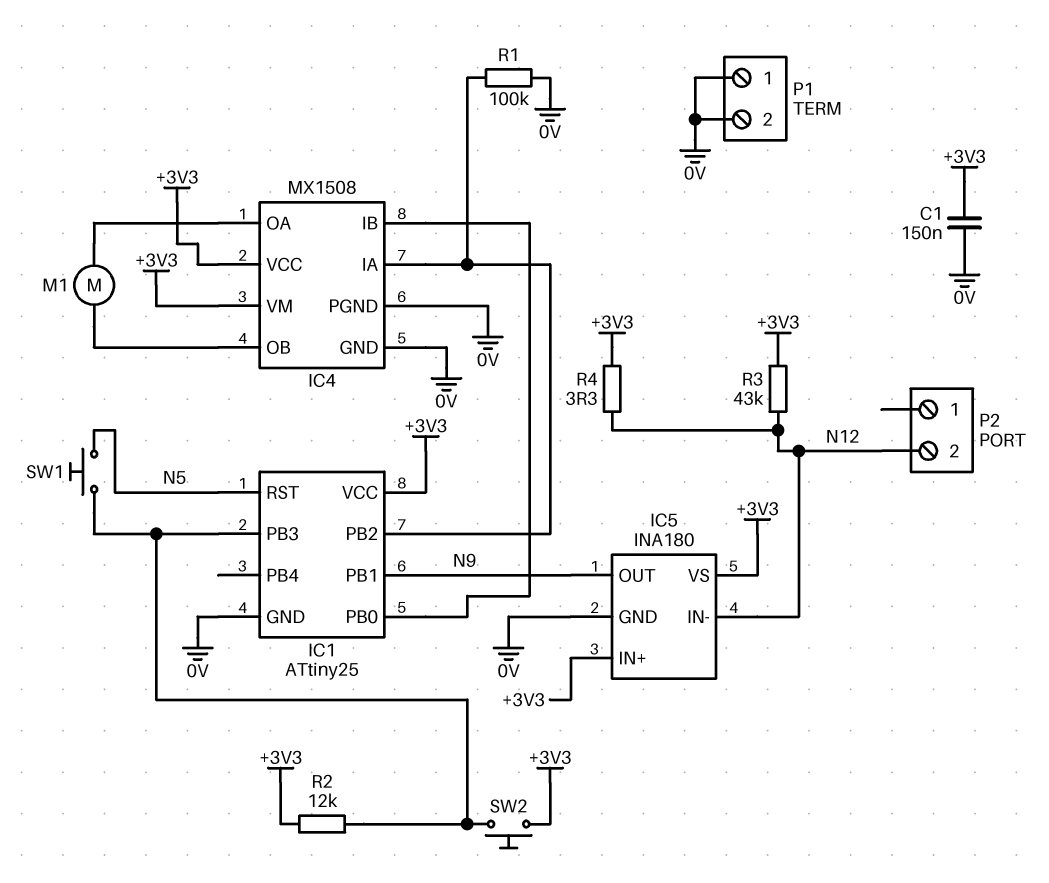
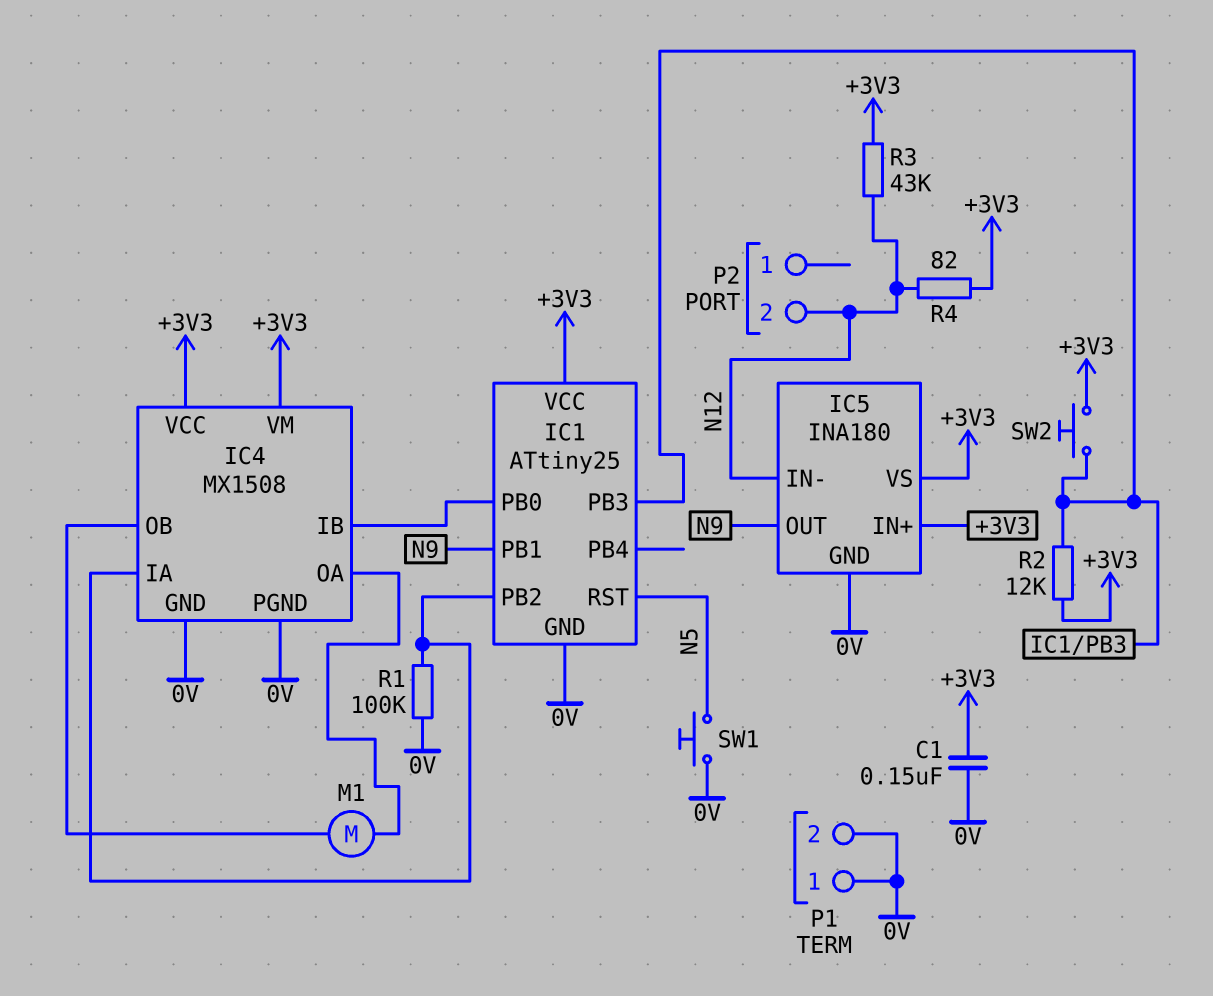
R4: 3.3 (+3V3, N12) -> 82 (+3V3, N12)
SW1: button (IC1/PB3, N5) -> button (0V, N5)

